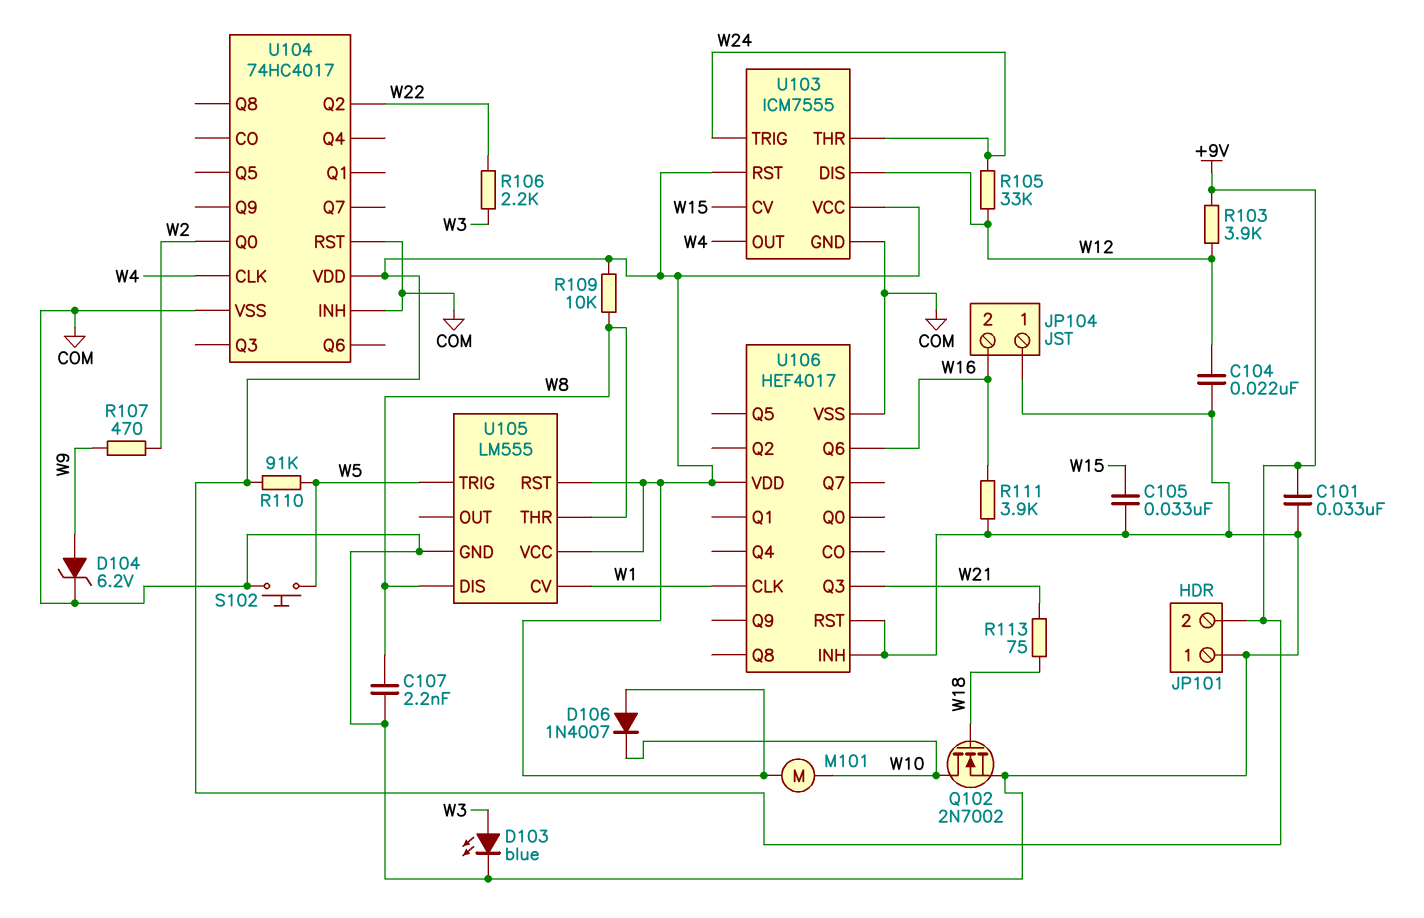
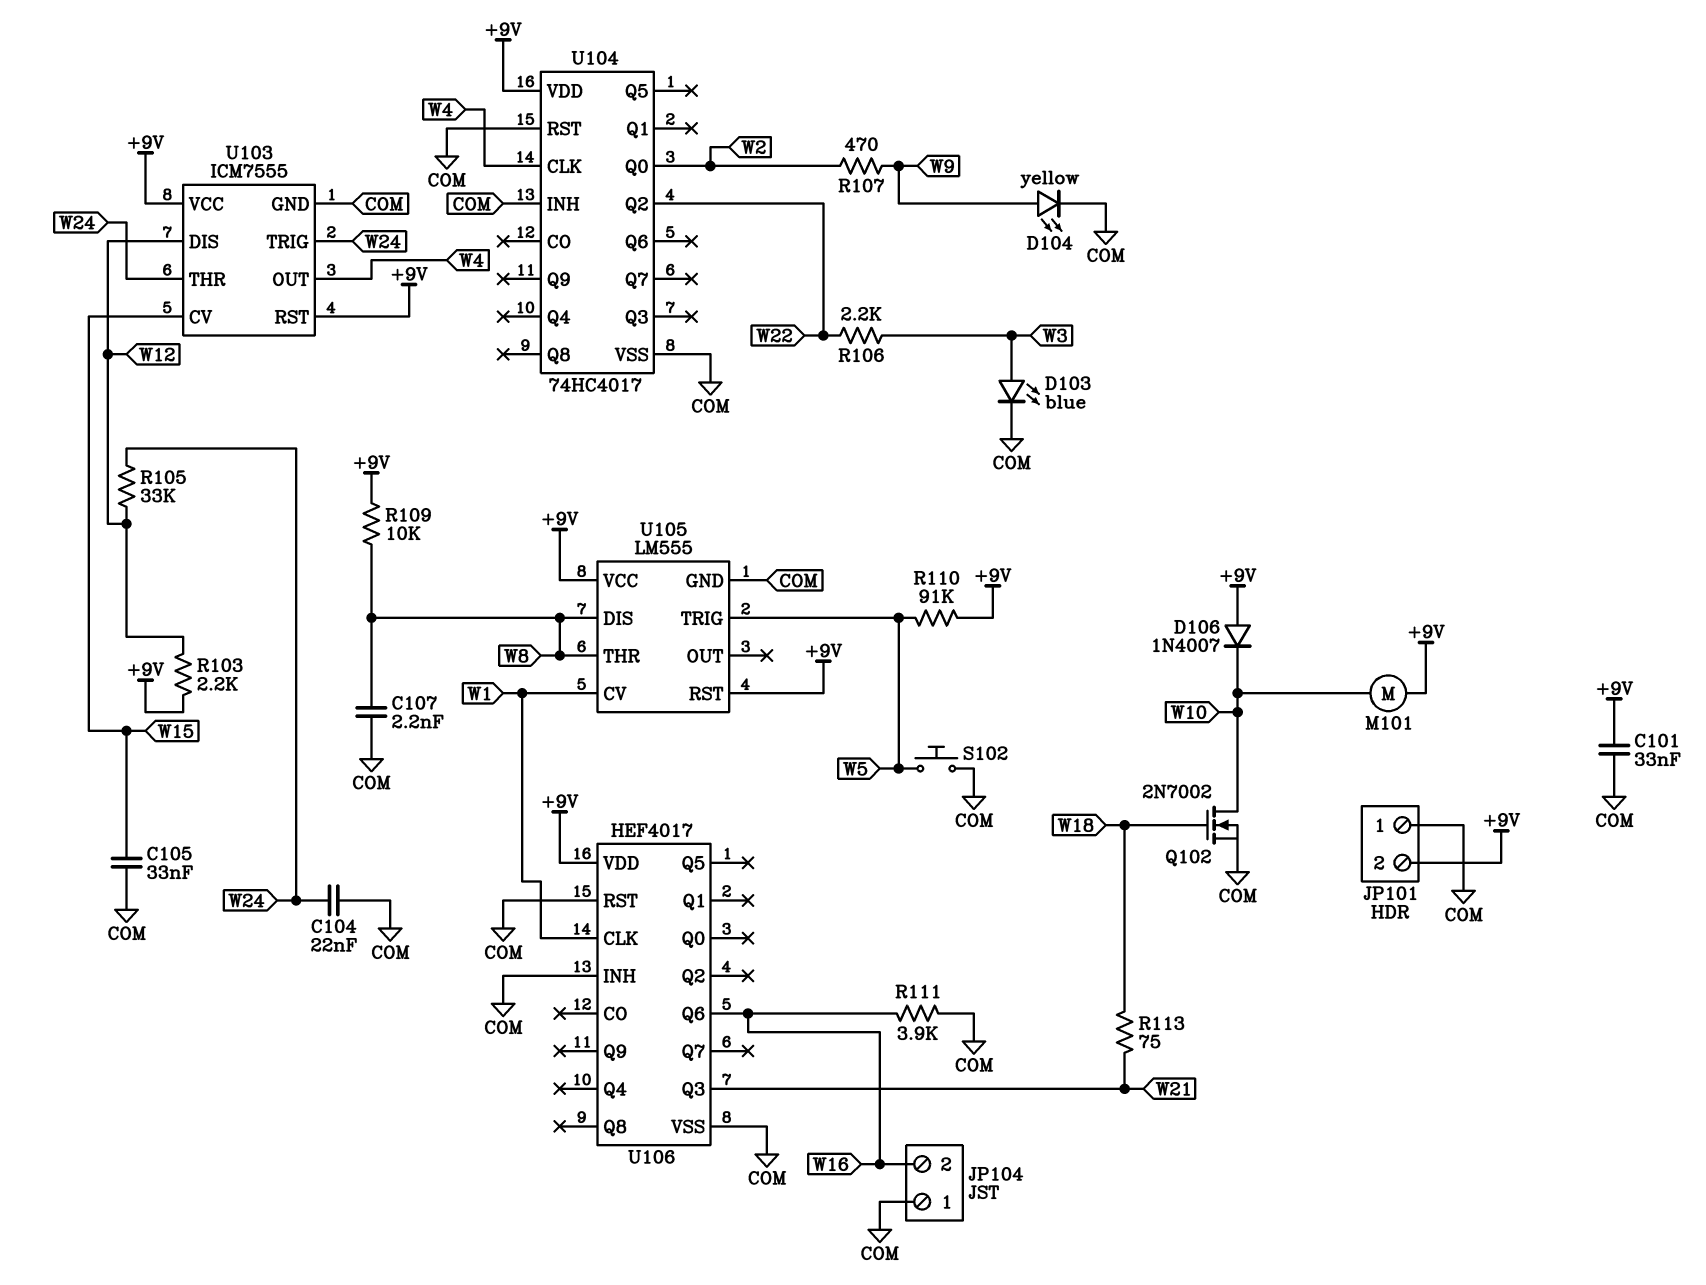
C104: 22nF (COM, W12) -> 22nF (COM, W24)
D104: zener 6.2V (A W9, K COM) -> LED yellow (A W9, K COM)
R103: 3.9k (+9V, W12) -> 2.2k (+9V, W12)

